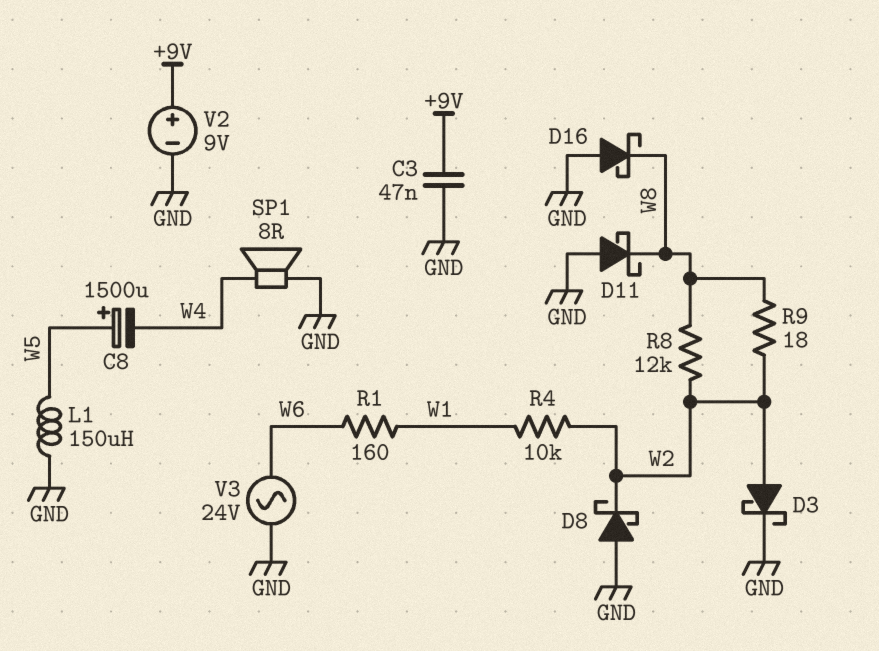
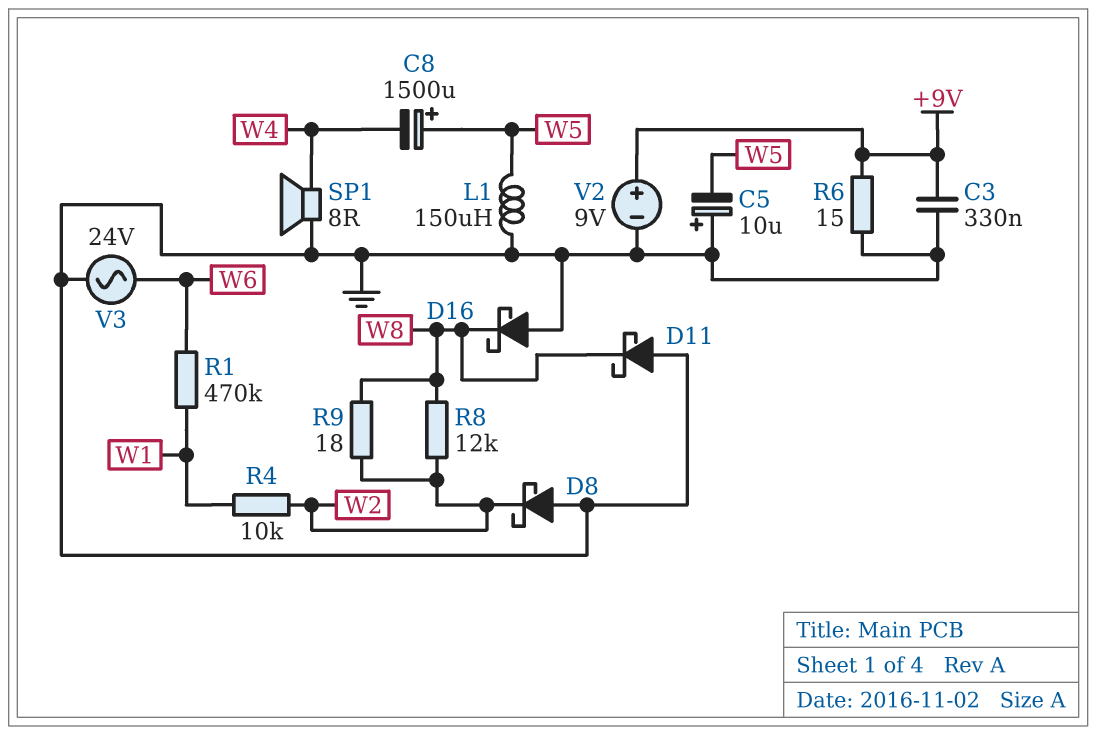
C3: 47nF (+9V, GND) -> 330nF (+9V, GND)
C5: none -> 10uF (plus GND, minus W5)
D3: schottky (A W2, K GND) -> none
R1: 160 (W1, W6) -> 470k (W1, W6)
R6: none -> 15 (+9V, GND)

